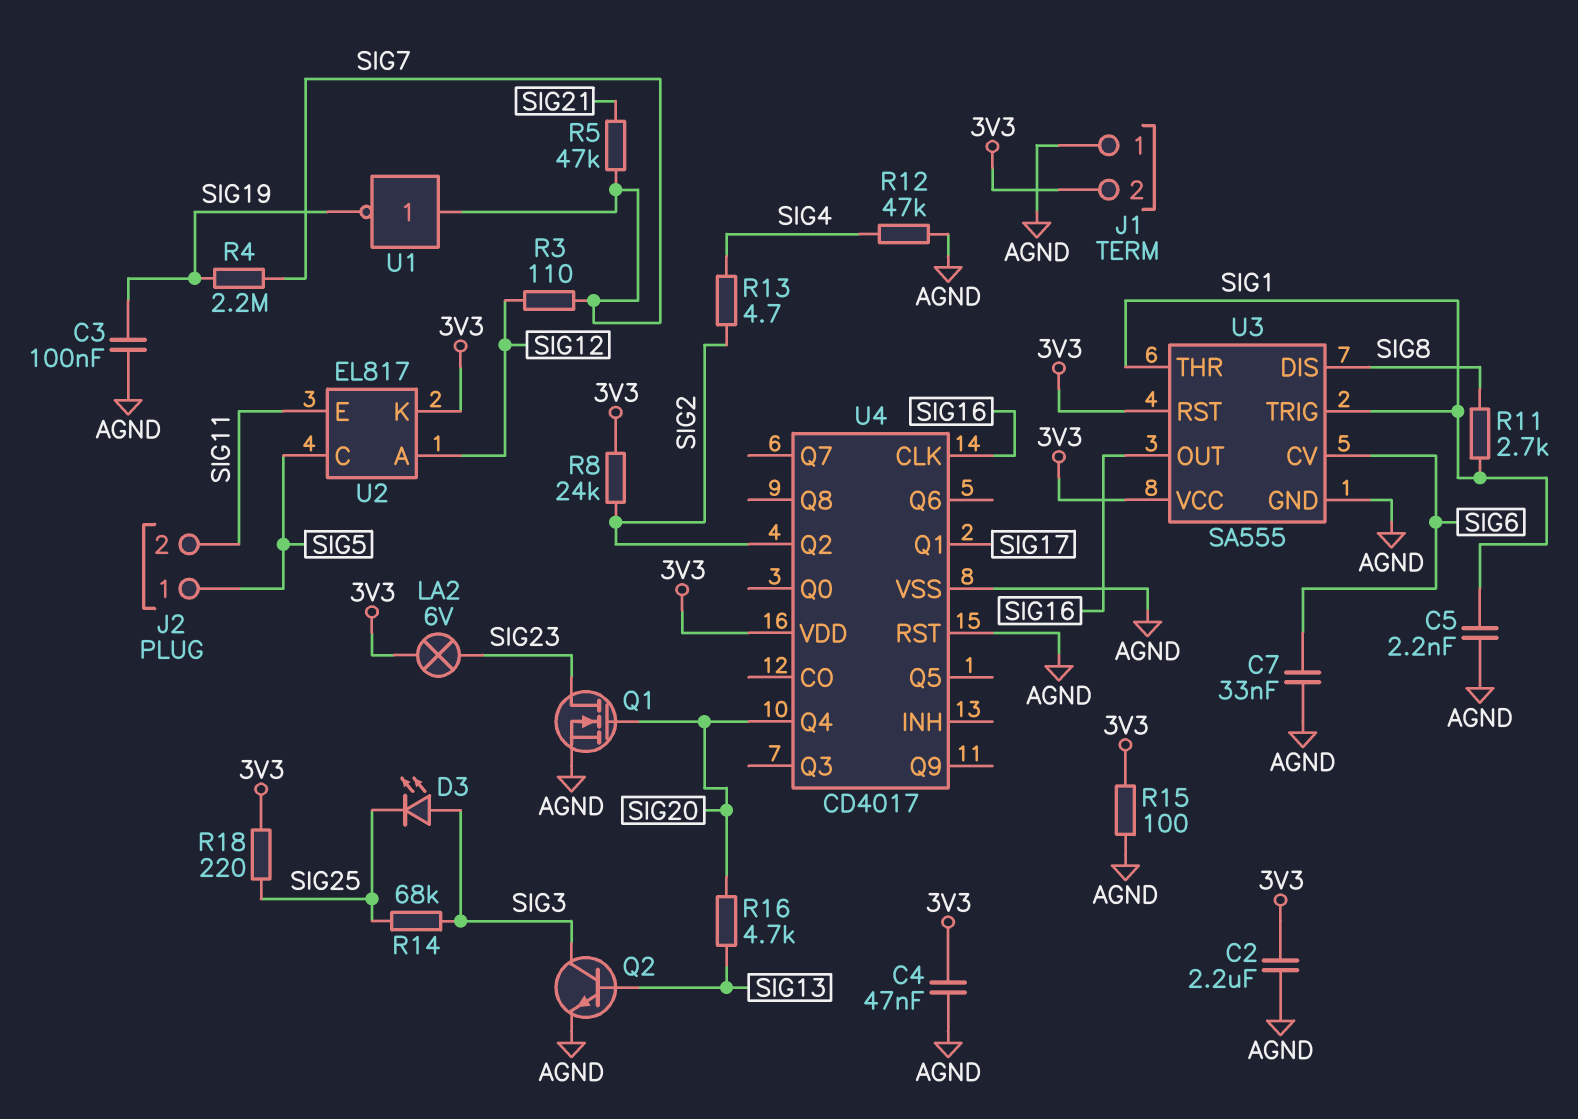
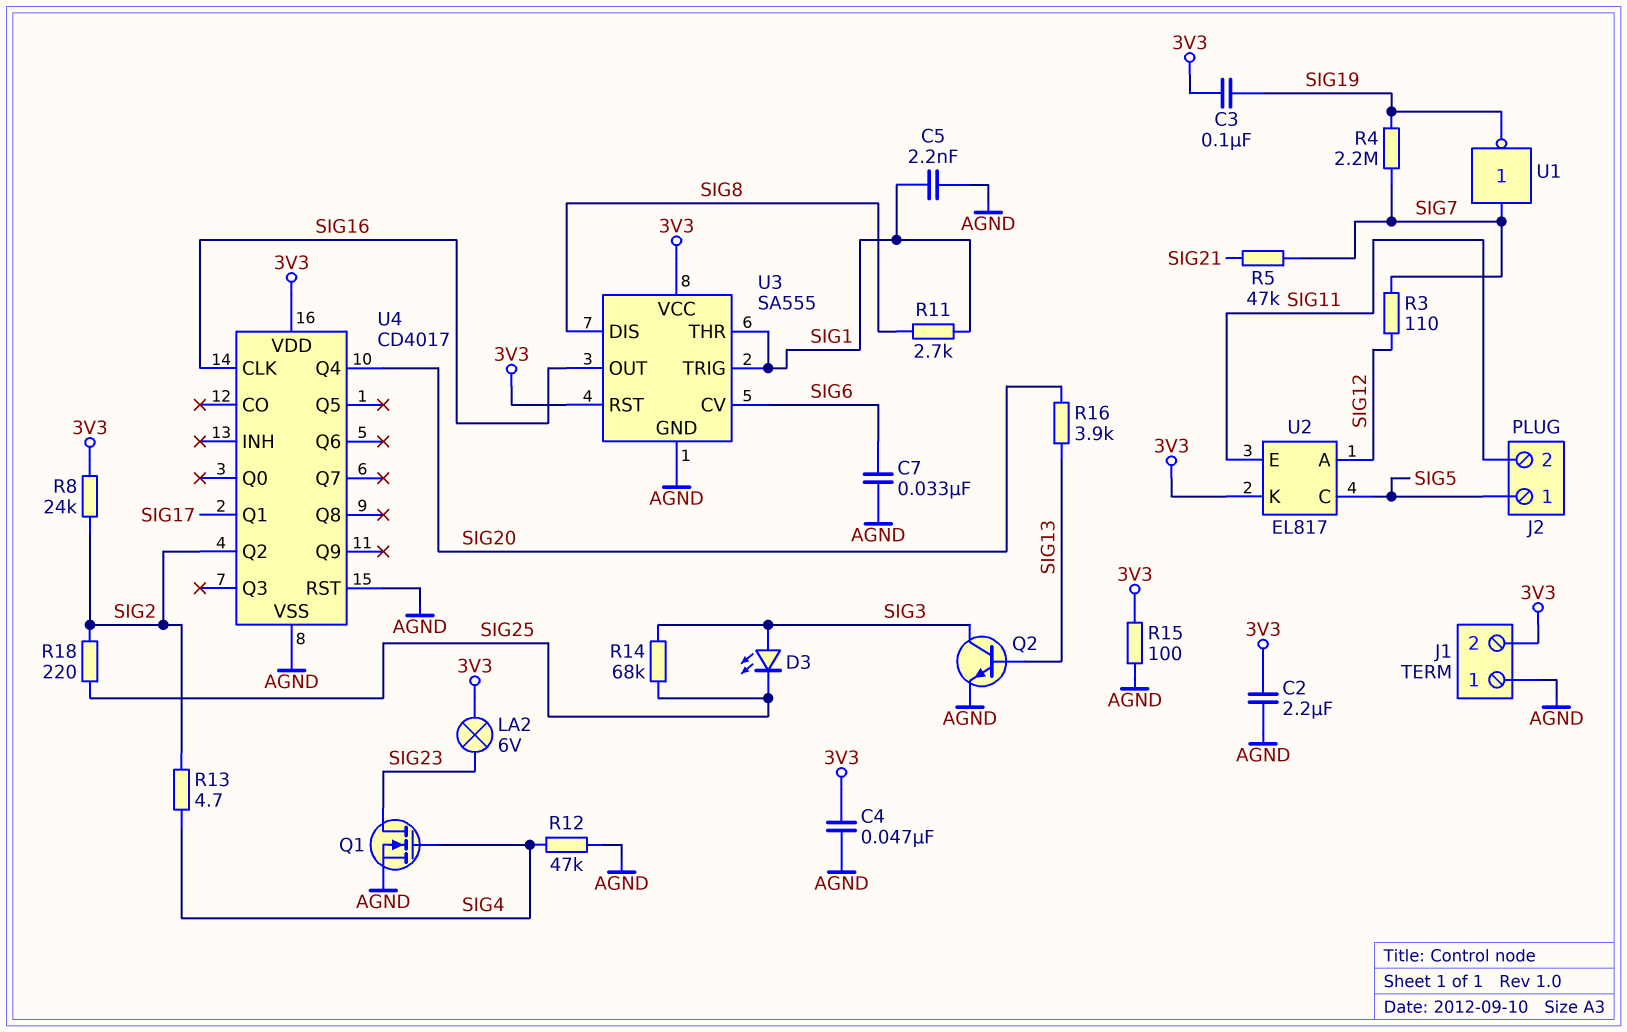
C3: 100nF (AGND, SIG19) -> 100nF (3V3, SIG19)
Q1: NMOS (G SIG20, D SIG23, S AGND) -> NMOS (G SIG4, D SIG23, S AGND)
R16: 4.7k (SIG13, SIG20) -> 3.9k (SIG13, SIG20)
R18: 220 (3V3, SIG25) -> 220 (SIG2, SIG25)

